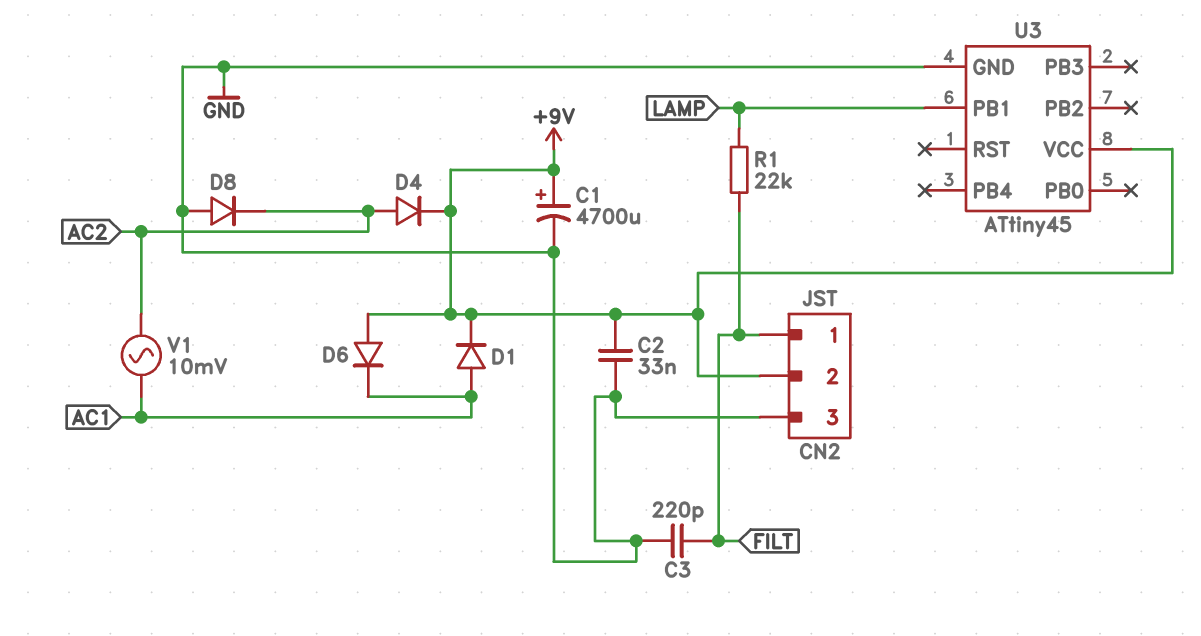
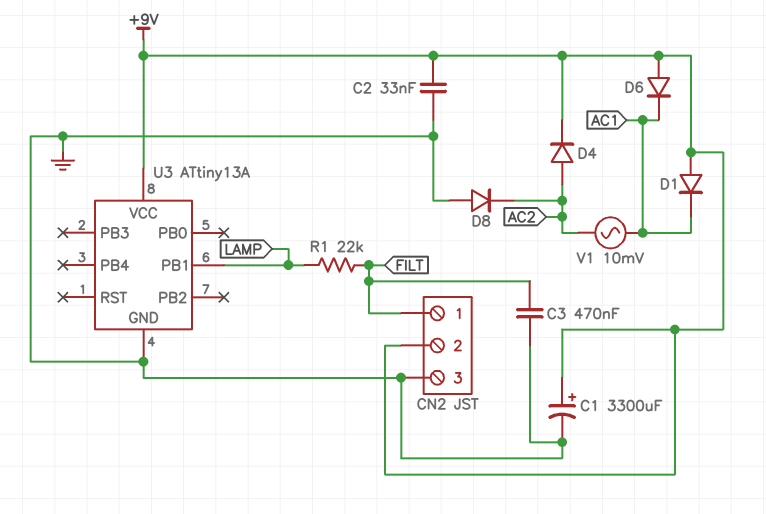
C1: 4700uF (plus +9V, minus GND) -> 3300uF (plus +9V, minus GND)
C3: 220pF (FILT, GND) -> 470nF (FILT, GND)
D1: diode (A AC1, K +9V) -> diode (A +9V, K AC1)
U3: ATtiny45 -> ATtiny13A

